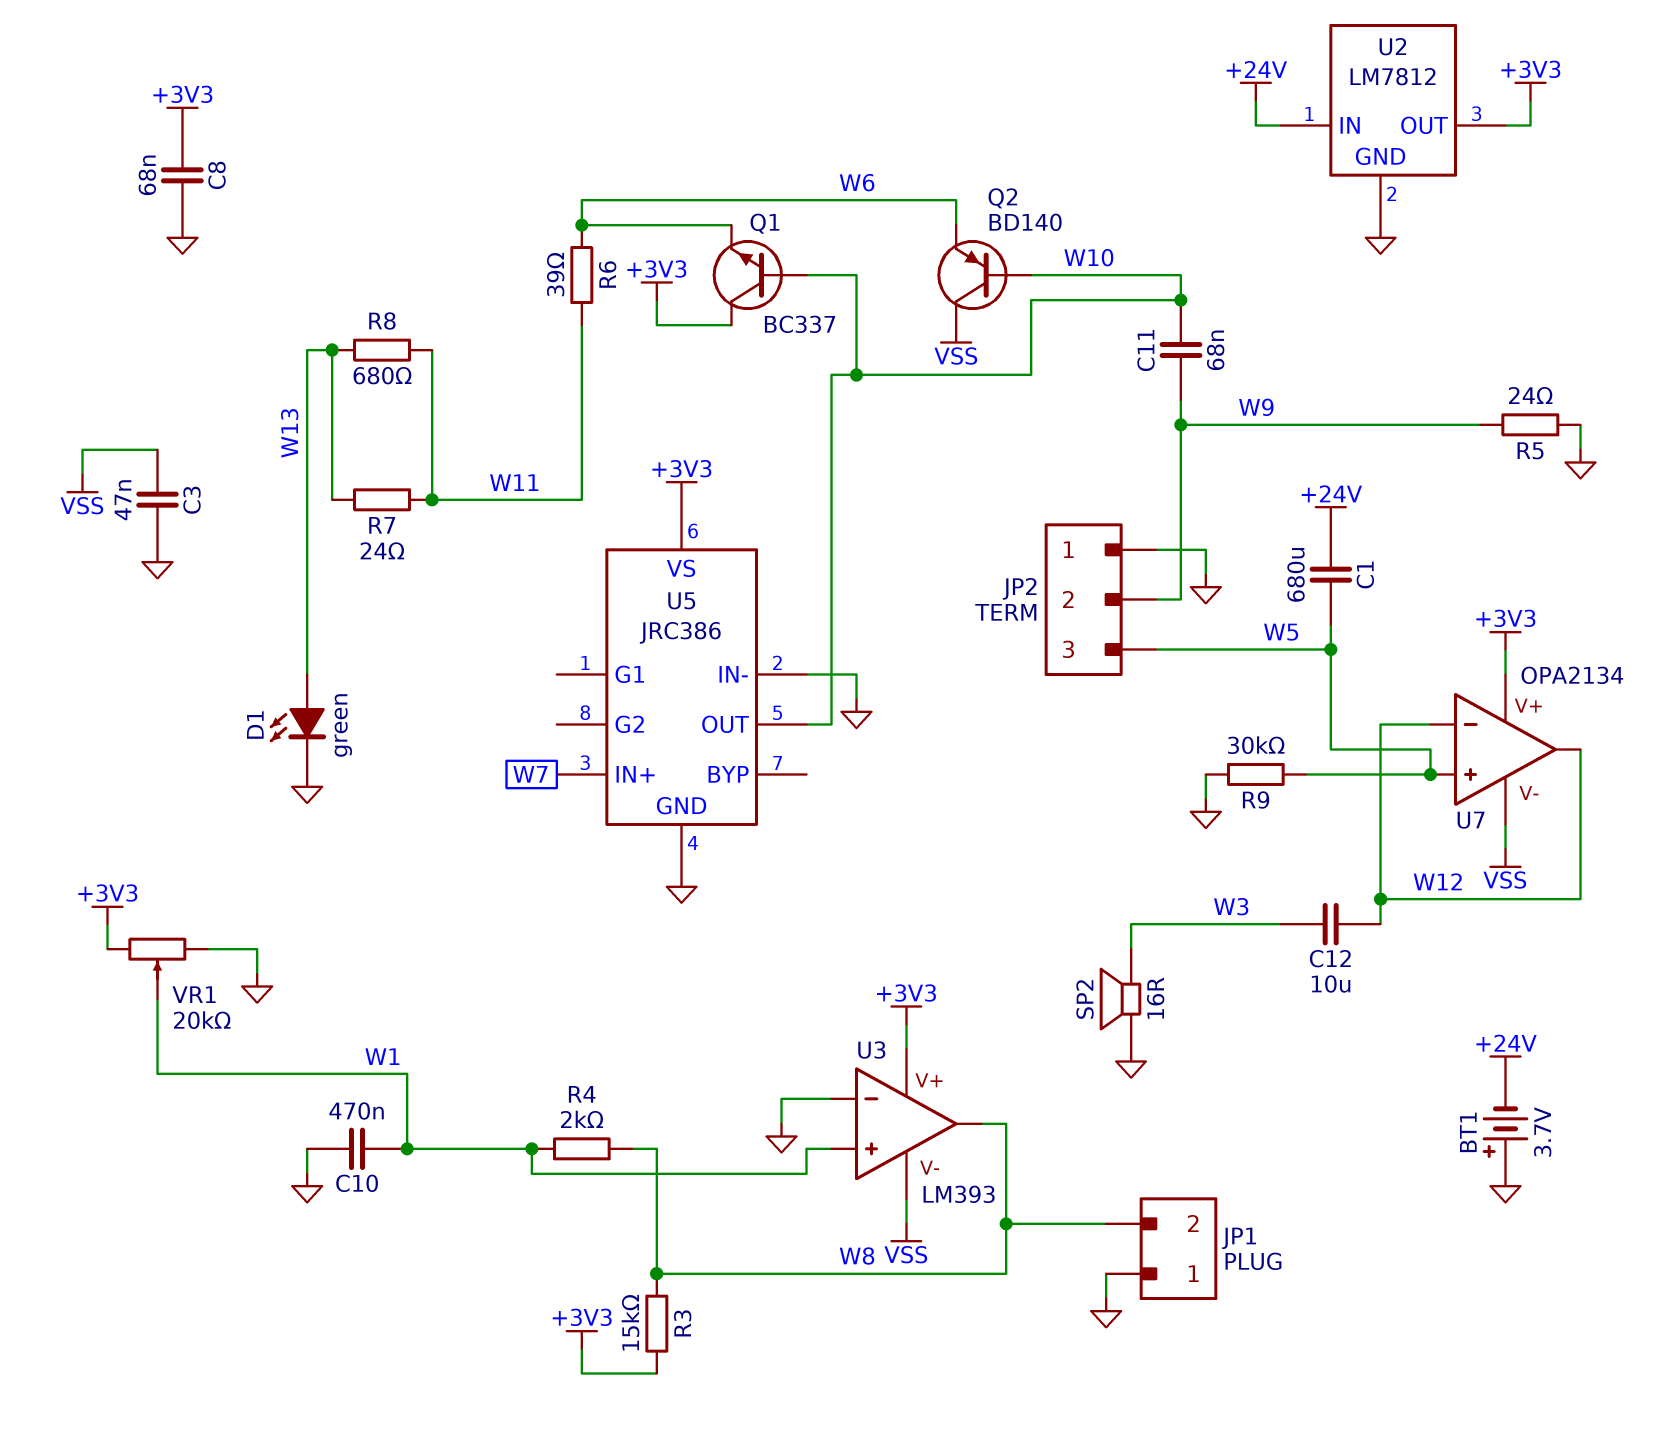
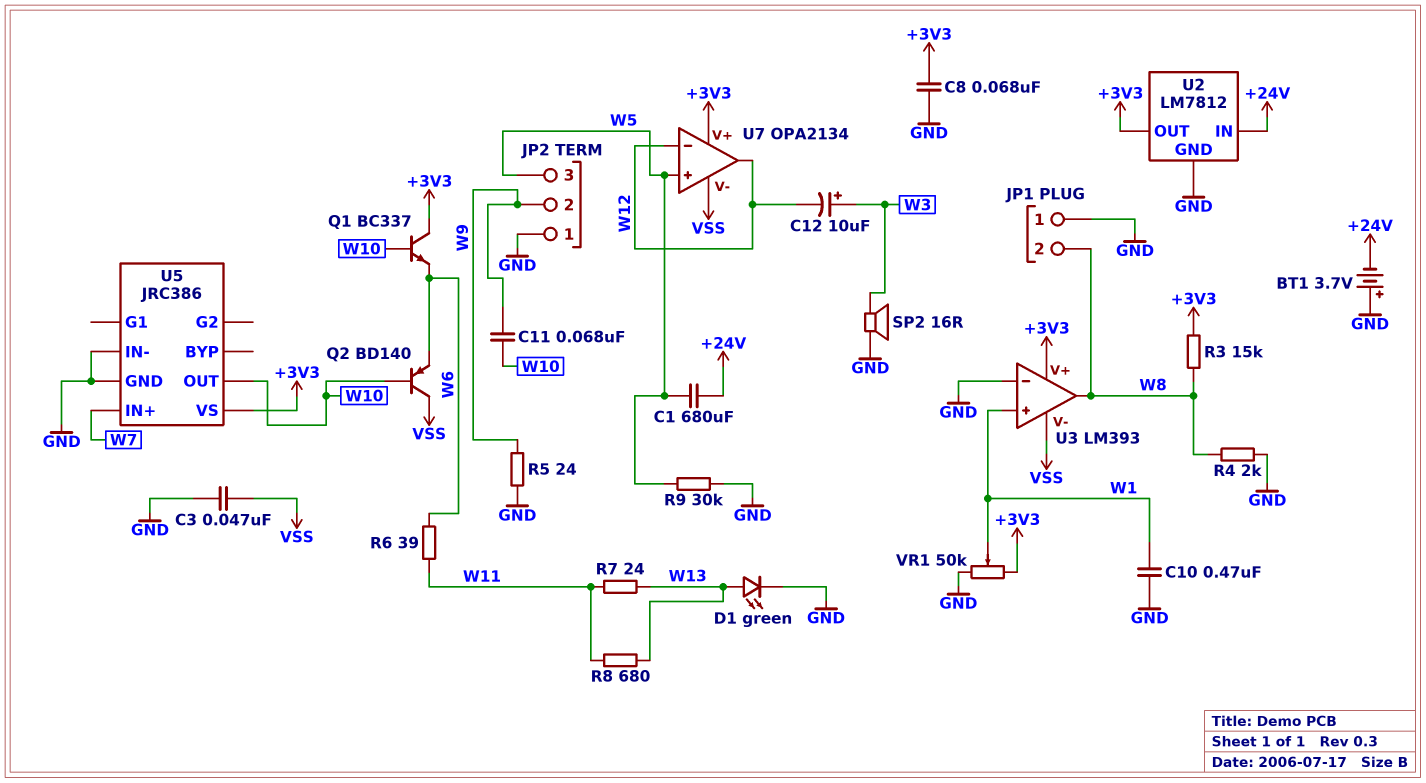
C12: 10uF (W3, W12) -> 10uF (plus W3, minus W12)
R4: 2k (W1, W8) -> 2k (GND, W8)
VR1: 20k (+3V3, GND, wiper W1) -> 50k (+3V3, GND, wiper W1)

